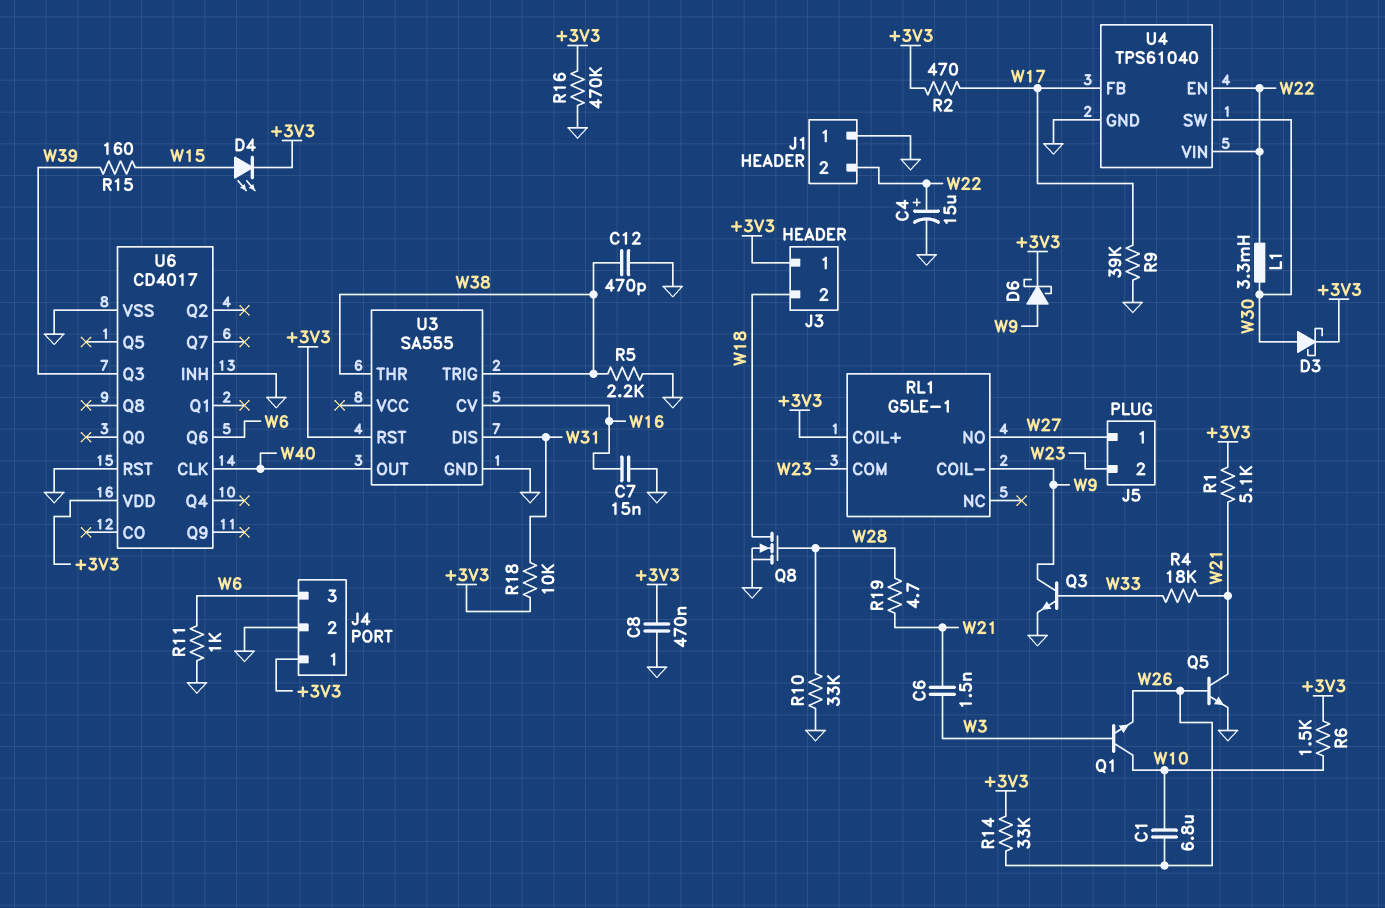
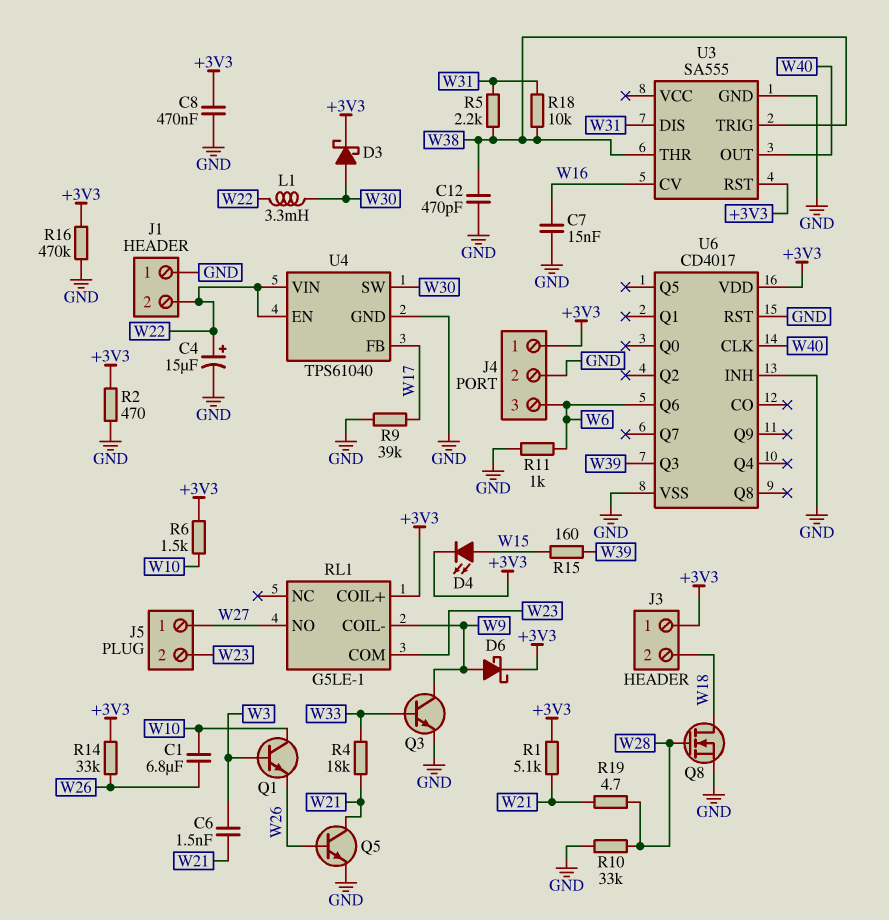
R2: 470 (+3V3, W17) -> 470 (+3V3, GND)
R5: 2.2k (GND, W38) -> 2.2k (W31, W38)
R18: 10k (+3V3, W31) -> 10k (W31, W38)

